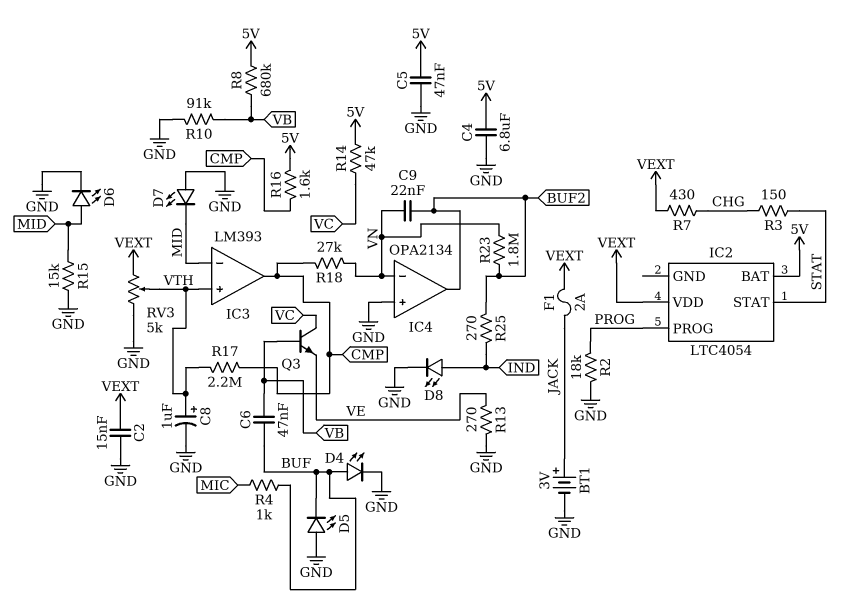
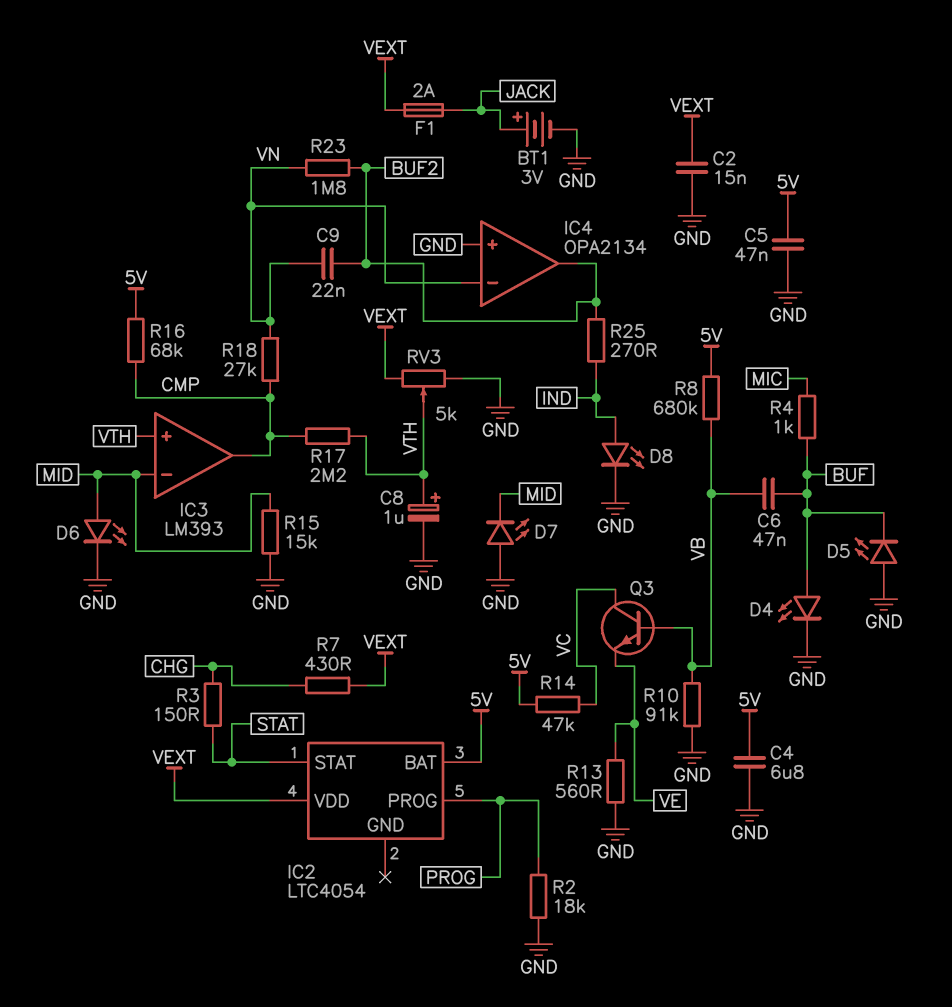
R13: 270 (GND, VE) -> 560 (GND, VE)
R16: 1.6k (5V, CMP) -> 68k (5V, CMP)

